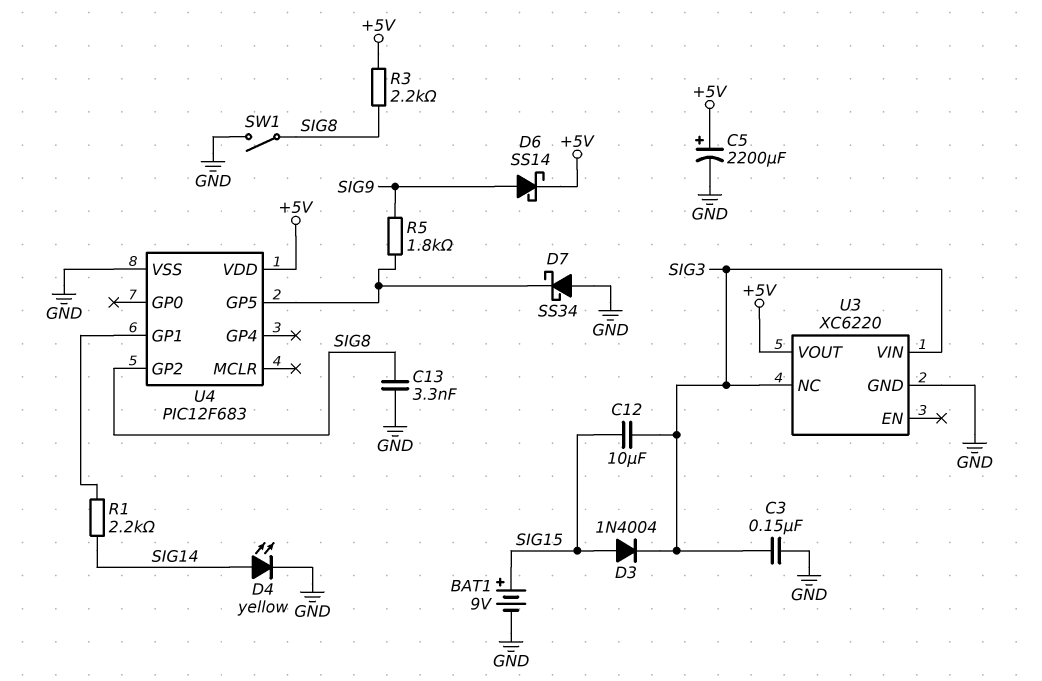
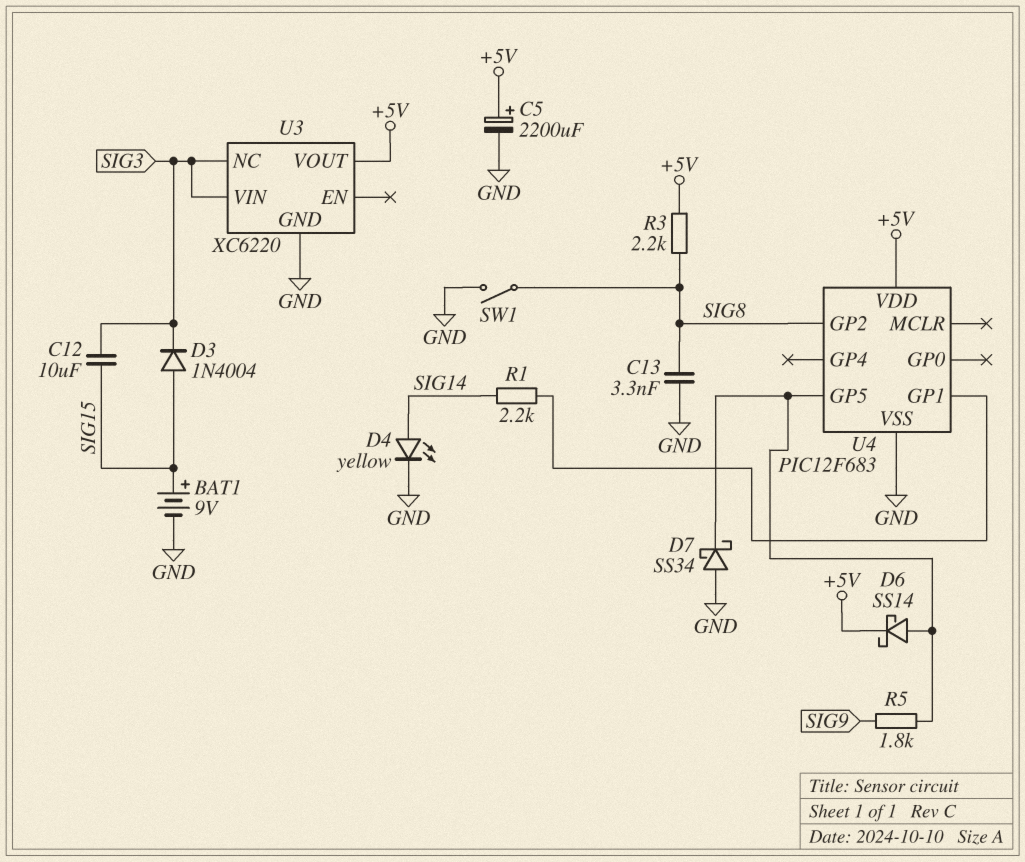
C3: 150nF (GND, SIG3) -> none
D6: schottky SS14 (A SIG9, K +5V) -> schottky SS14 (A U4/GP5, K +5V)

